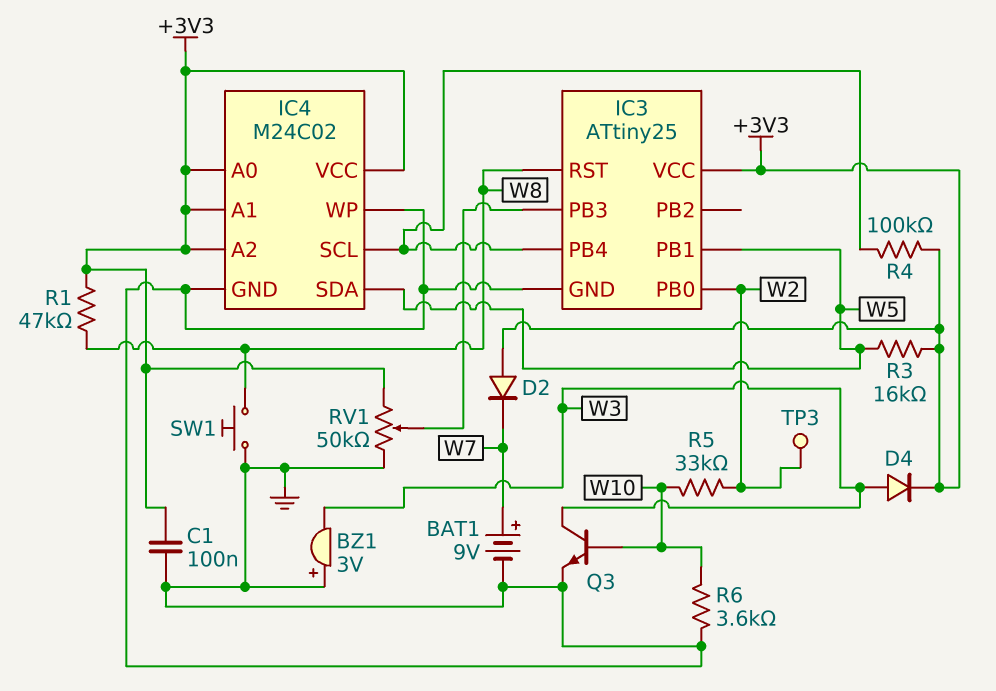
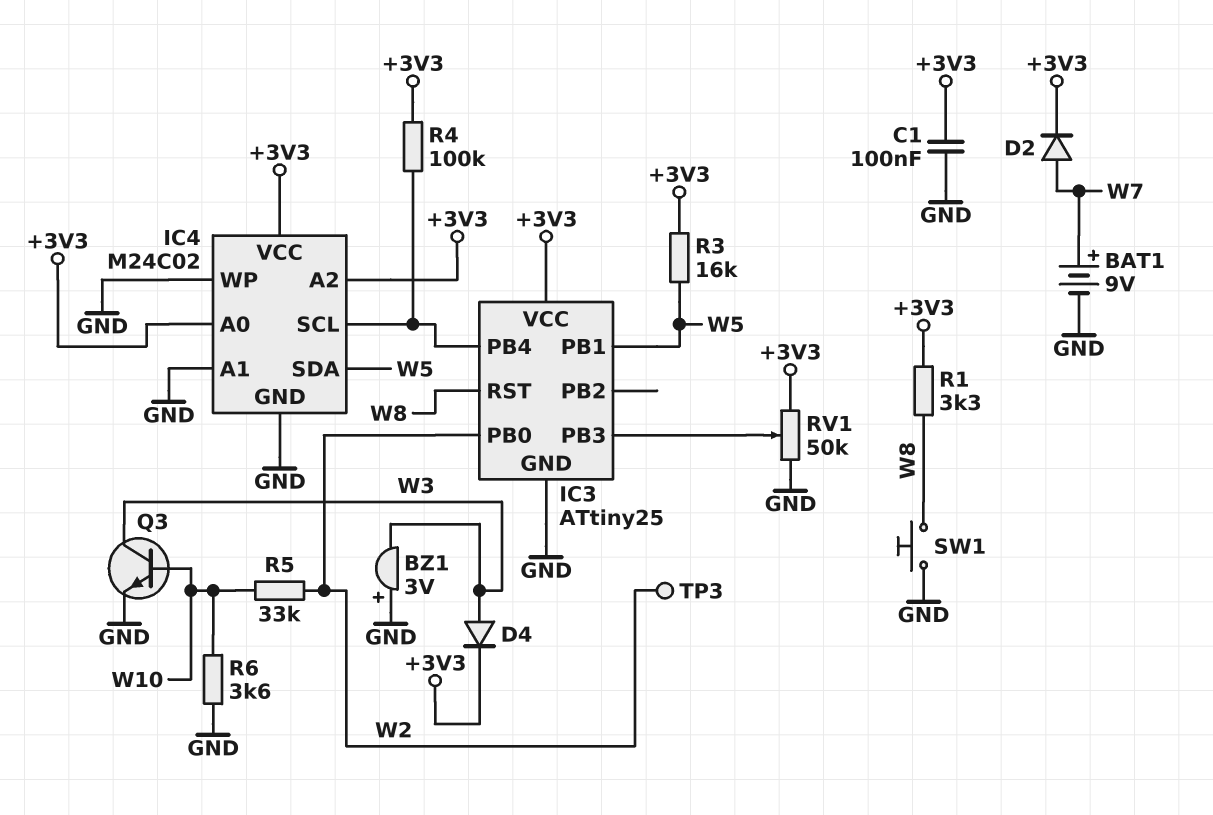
D2: diode (A +3V3, K W7) -> diode (A W7, K +3V3)
IC4 pin A1: +3V3 -> GND
R1: 47k (+3V3, W8) -> 3.3k (+3V3, W8)

